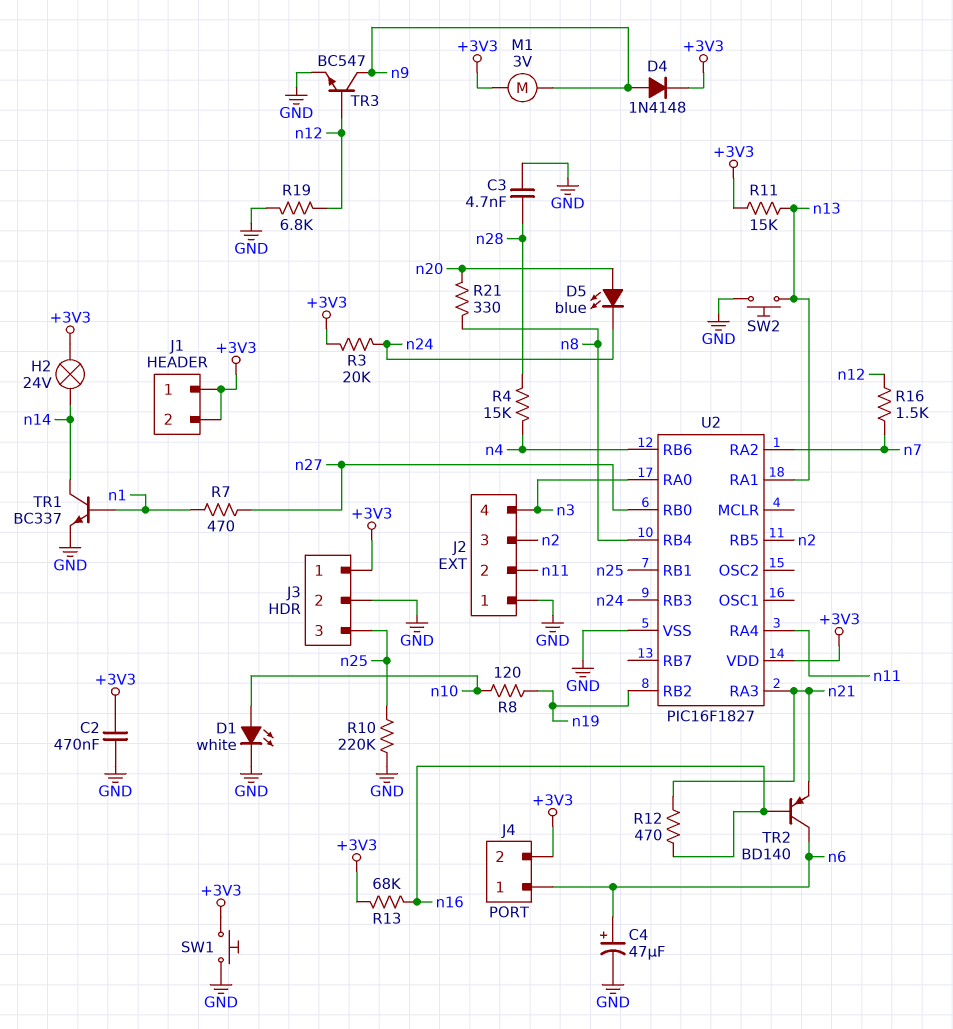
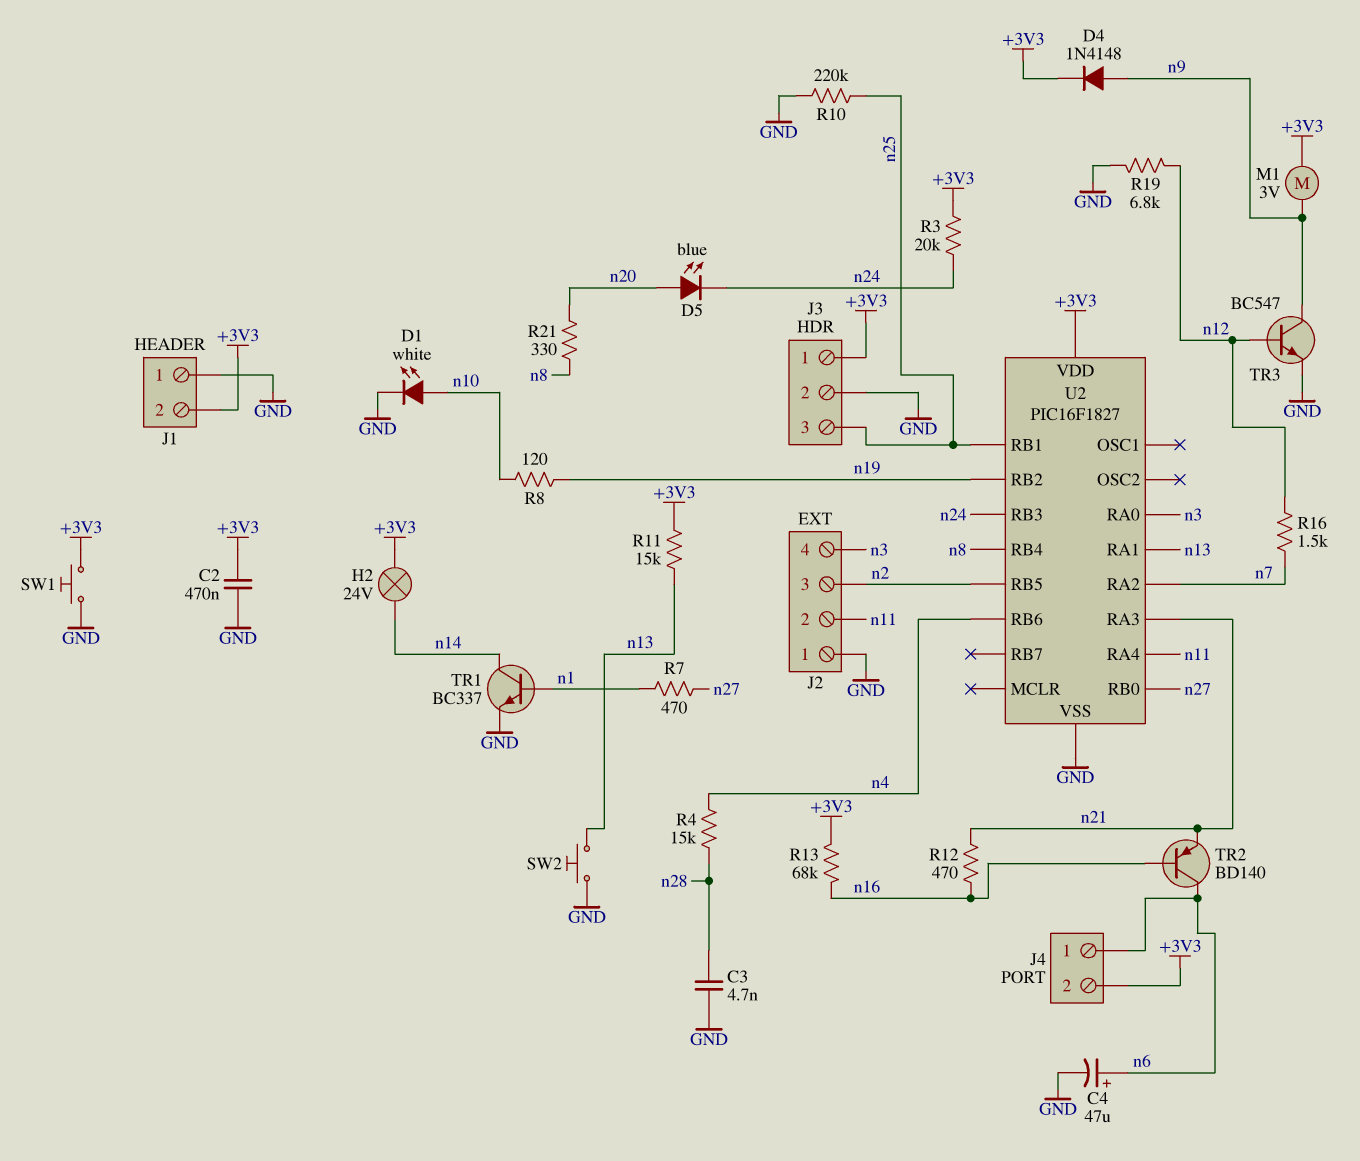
J1 pin 1: +3V3 -> GND

